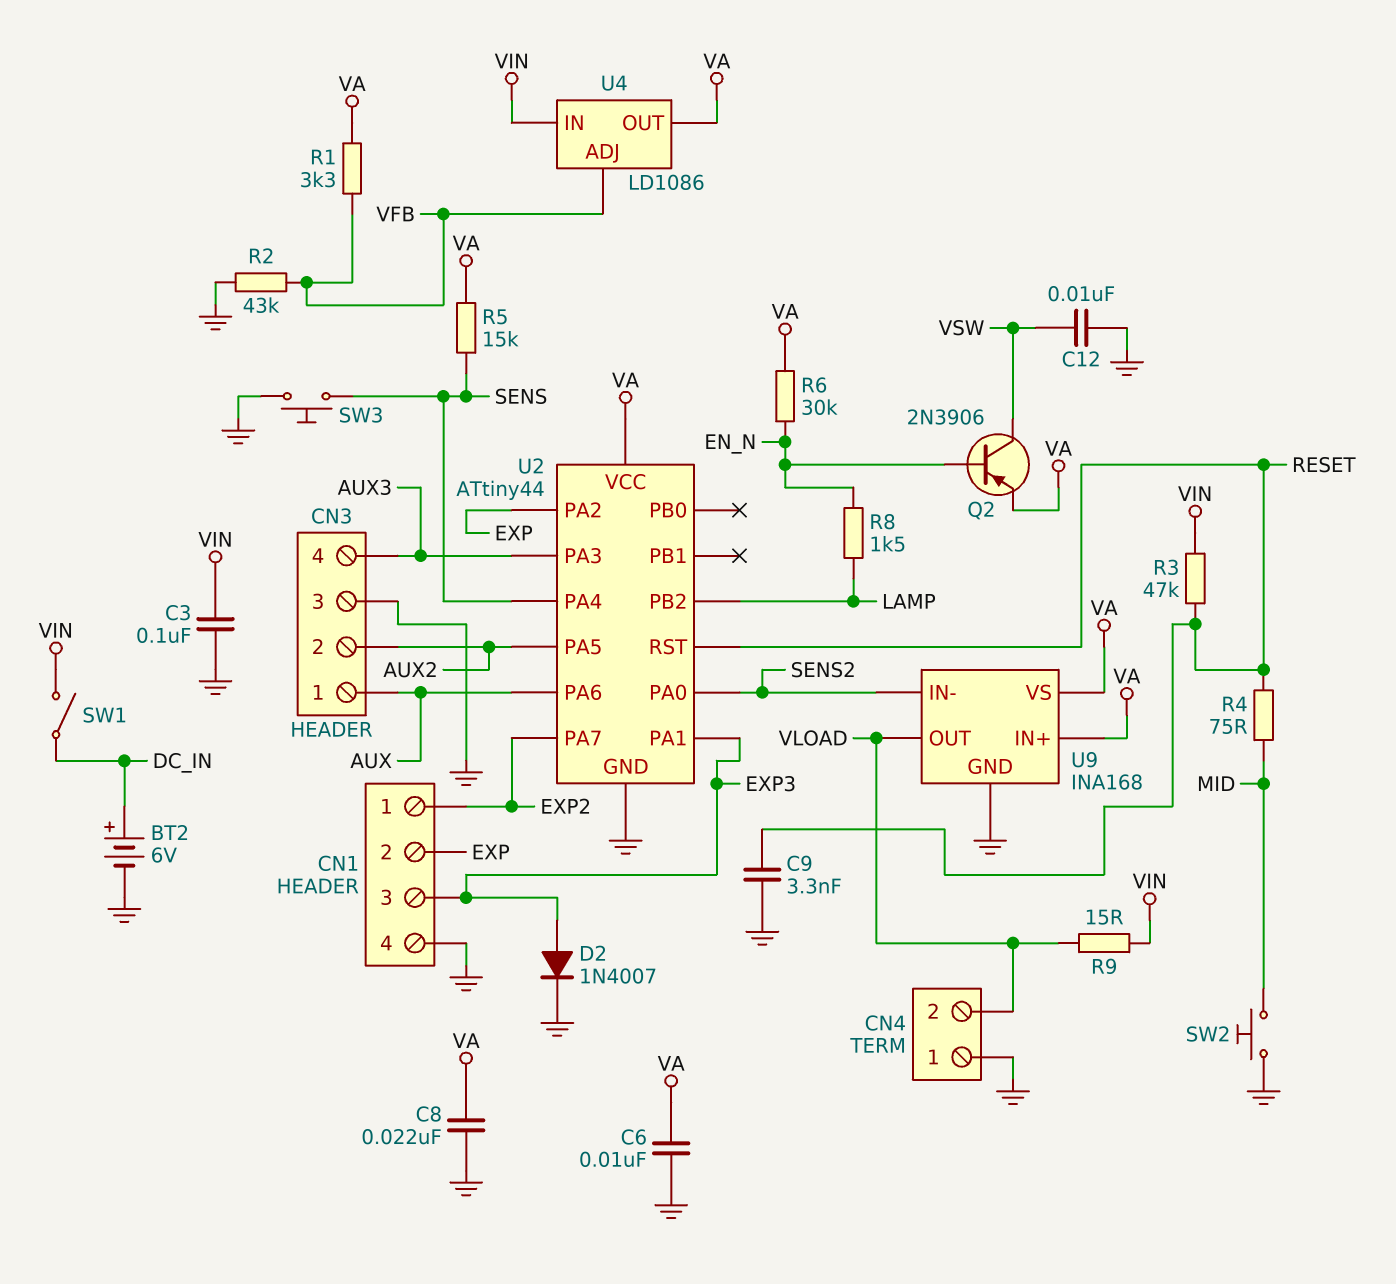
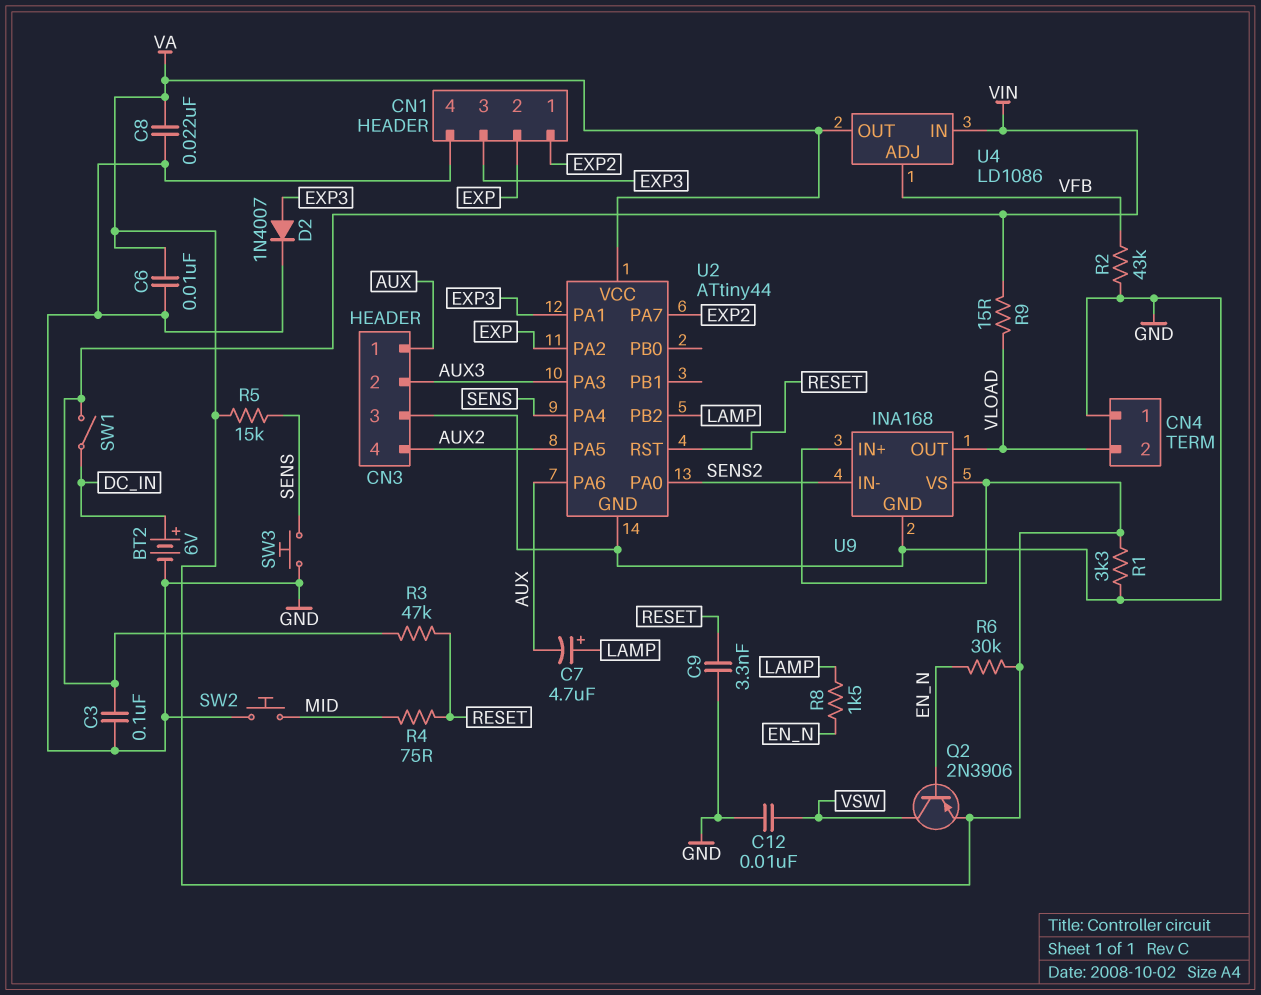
C7: none -> 4.7uF (plus LAMP, minus AUX)
CN3 pin 2: AUX2 -> AUX3
CN3 pin 4: AUX3 -> AUX2
R1: 3.3k (VA, VFB) -> 3.3k (GND, VA)

